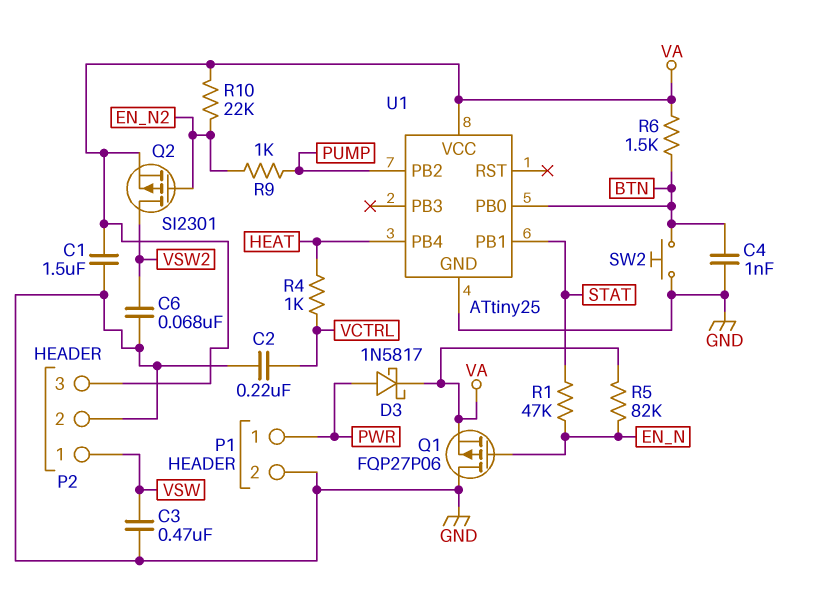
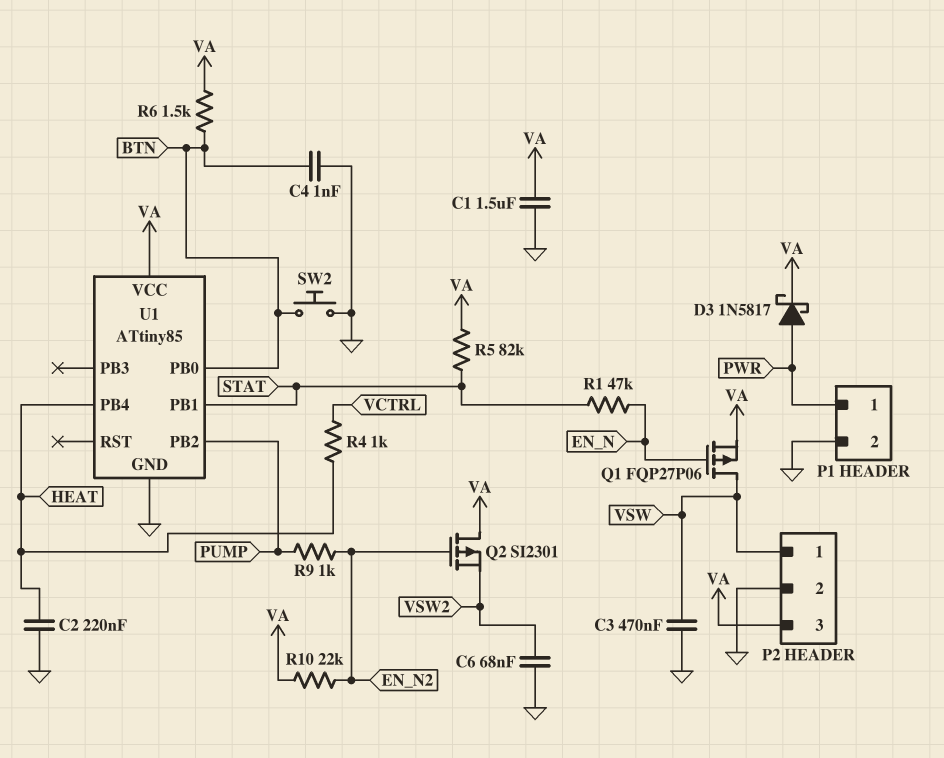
C2: 220nF (GND, VCTRL) -> 220nF (GND, HEAT)
Q1: PMOS FQP27P06 (G EN_N, D GND, S VA) -> PMOS FQP27P06 (G EN_N, D VSW, S VA)
Q2: PMOS SI2301 (G EN_N2, D VSW2, S VA) -> PMOS SI2301 (G EN_N2, D VA, S VSW2)
R5: 82k (EN_N, VA) -> 82k (STAT, VA)
U1: ATtiny25 -> ATtiny85

